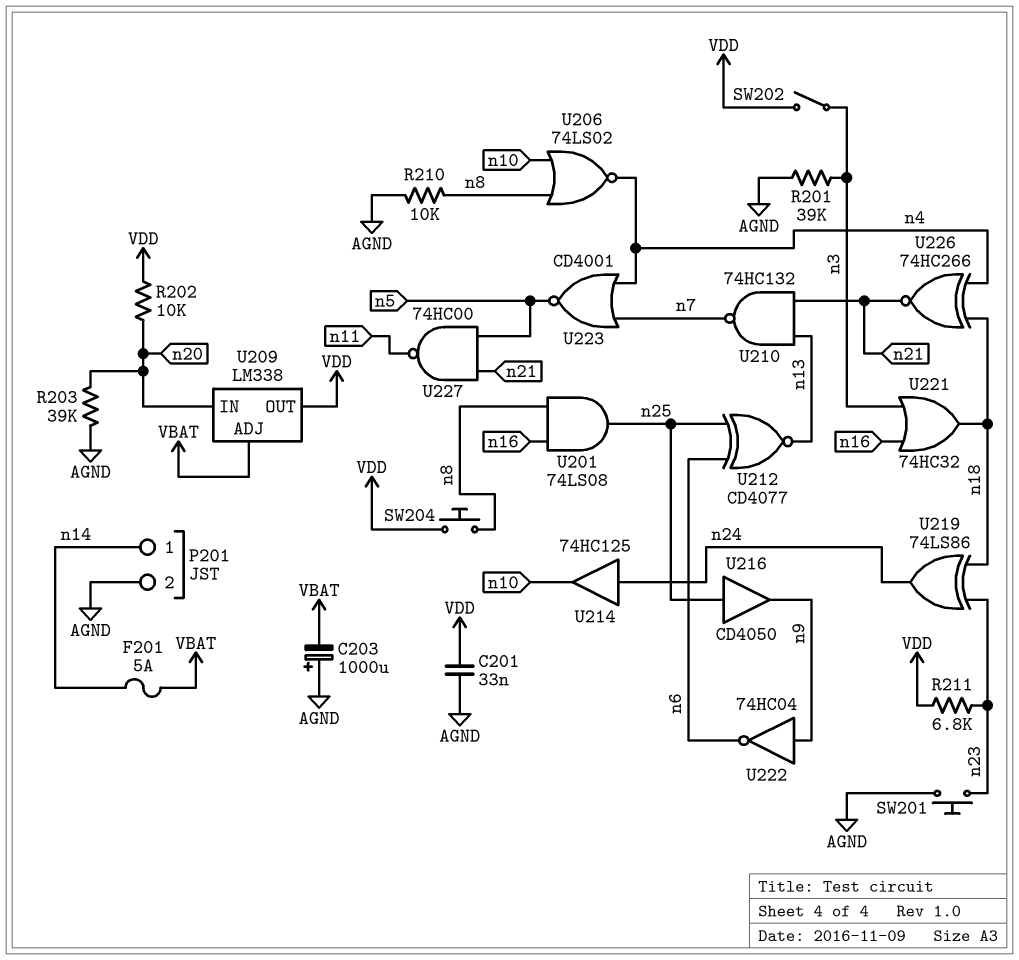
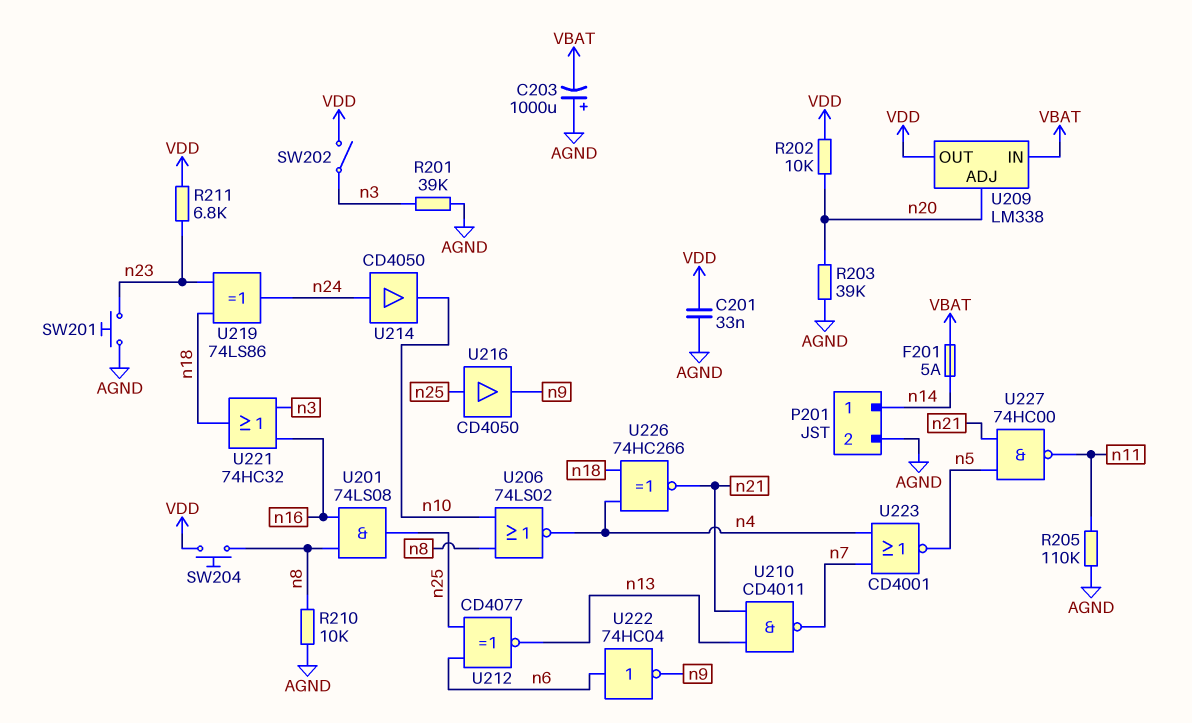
R205: none -> 110k (AGND, n11)
U209 pin ADJ: VBAT -> n20
U209 pin IN: n20 -> VBAT
U210: NAND 74HC132 (in n13, in n21, out n7) -> NAND CD4011 (in n13, in n21, out n7)
U214: buffer 74HC125 (in n24, out n10) -> buffer CD4050 (in n24, out n10)
U222: NOT 74HC04 (in n9, out n6) -> NOT 74HC04 (in n6, out n9)

